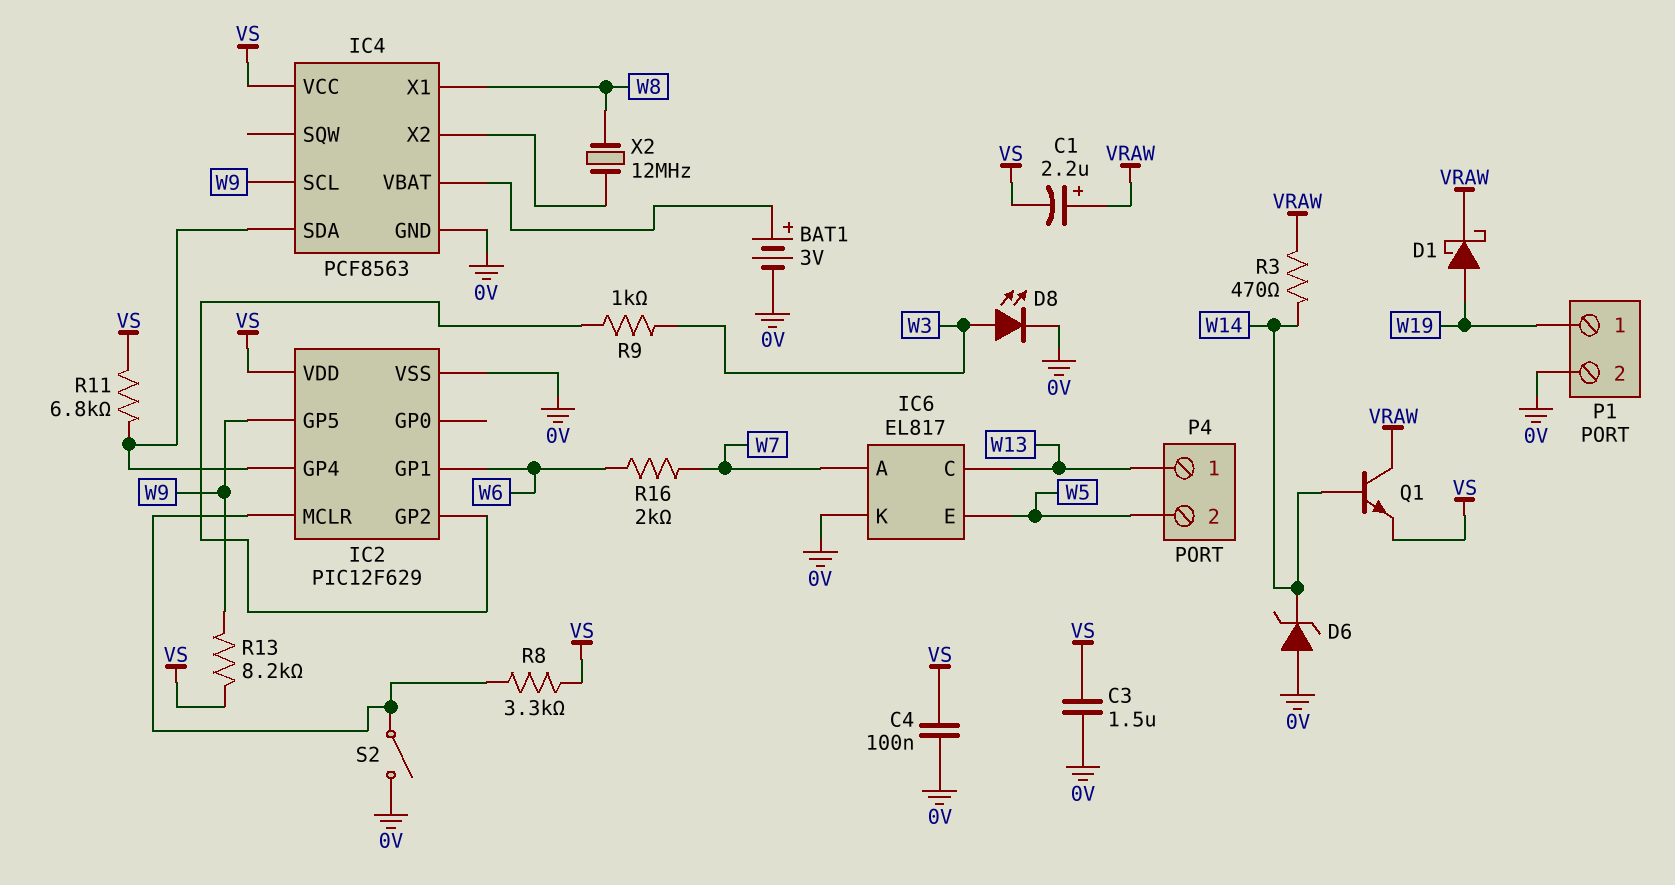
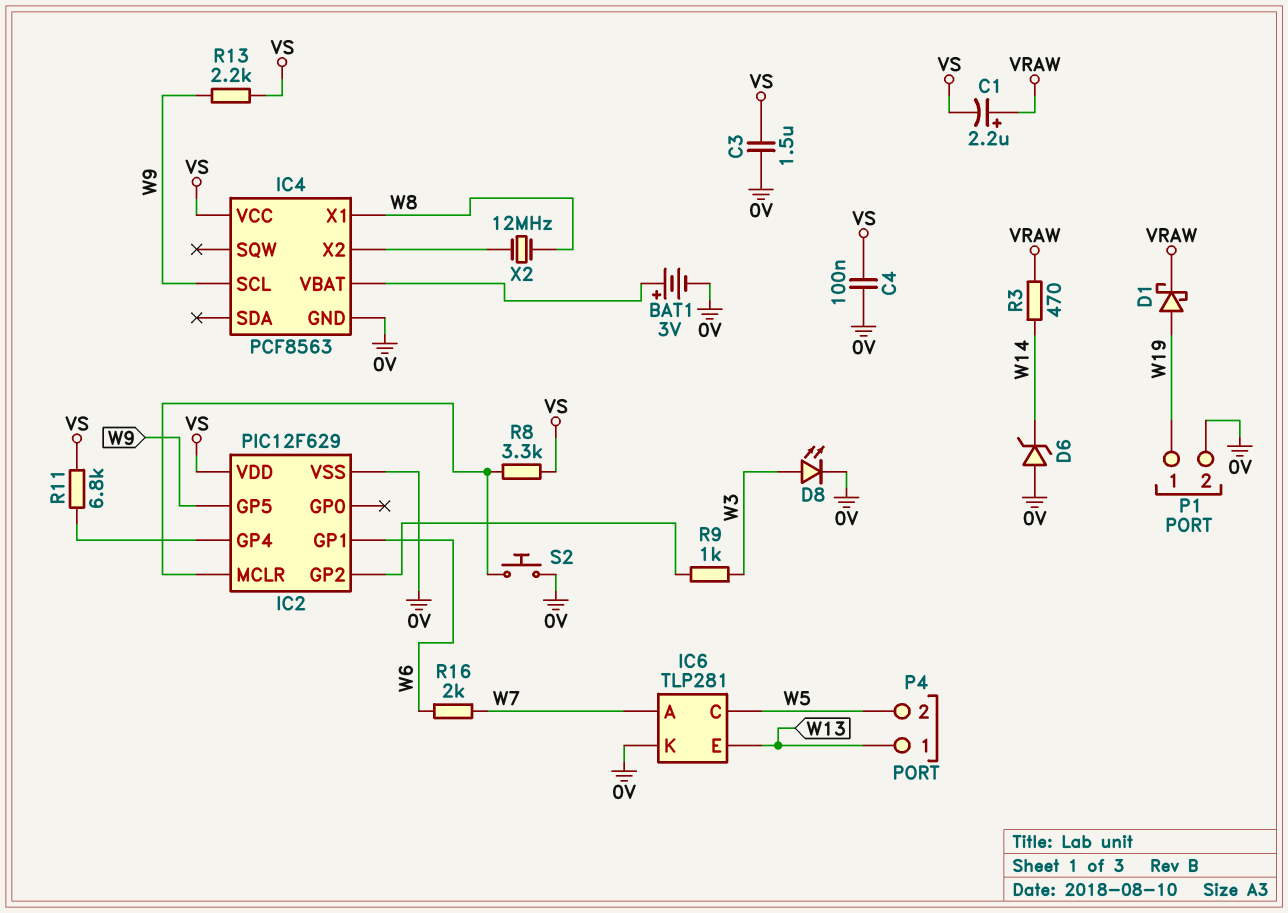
IC4 pin SDA: IC2/GP4 -> none
IC6: EL817 -> TLP281
IC6 pin C: W13 -> W5
IC6 pin E: W5 -> W13
Q1: NPN (B W14, C VRAW, E VS) -> none
R13: 8.2k (VS, W9) -> 2.2k (VS, W9)
S2: switch (0V, IC2/MCLR) -> button (0V, IC2/MCLR)

